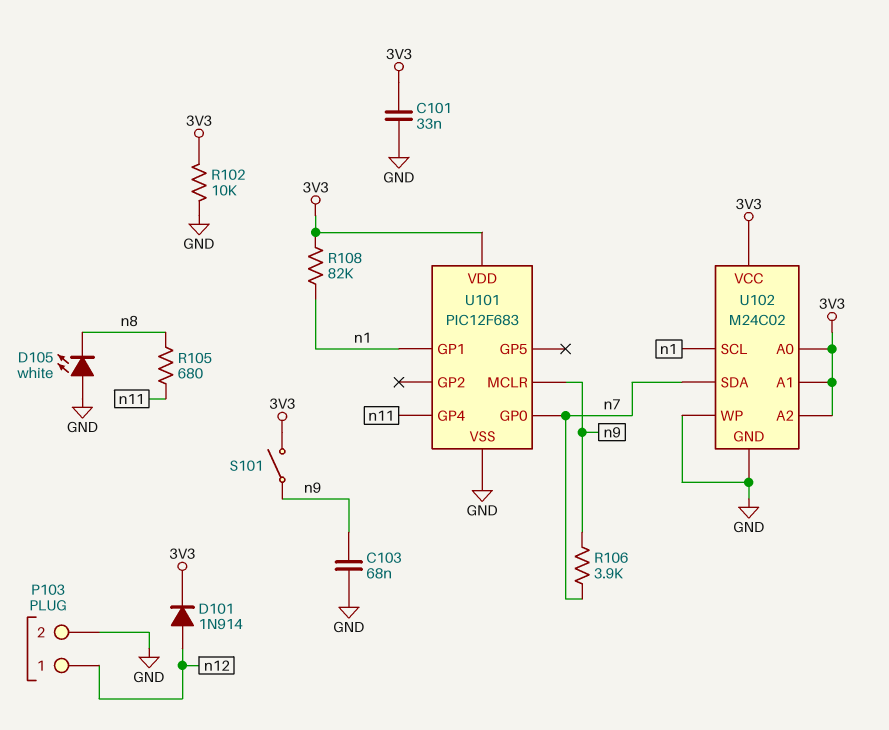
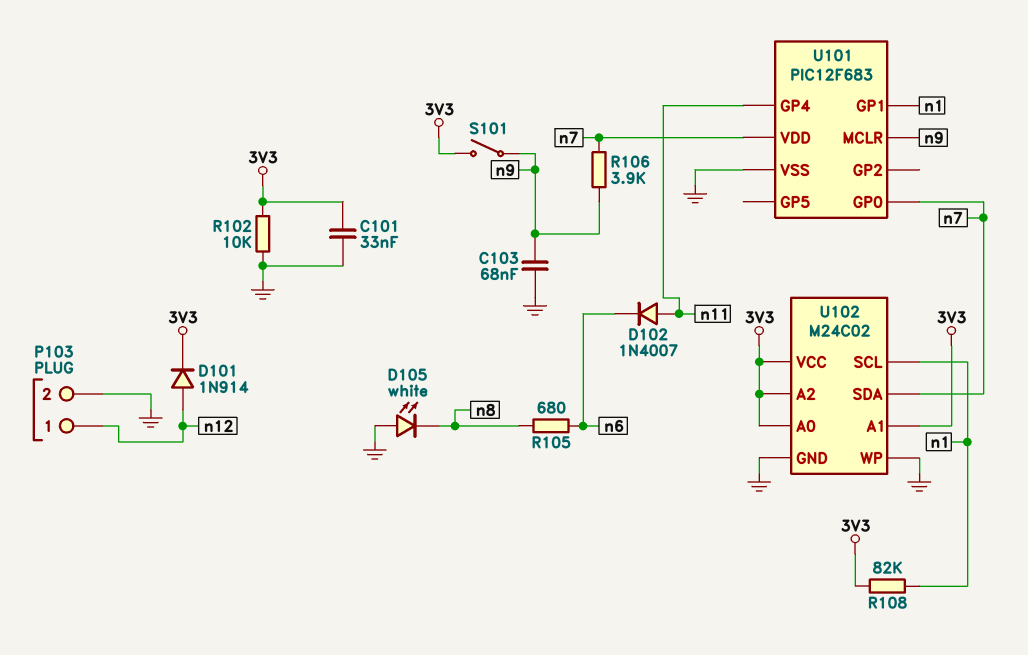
D102: none -> diode 1N4007 (A n11, K n6)
R105: 680 (n8, n11) -> 680 (n6, n8)
U101 pin VDD: 3V3 -> n7

